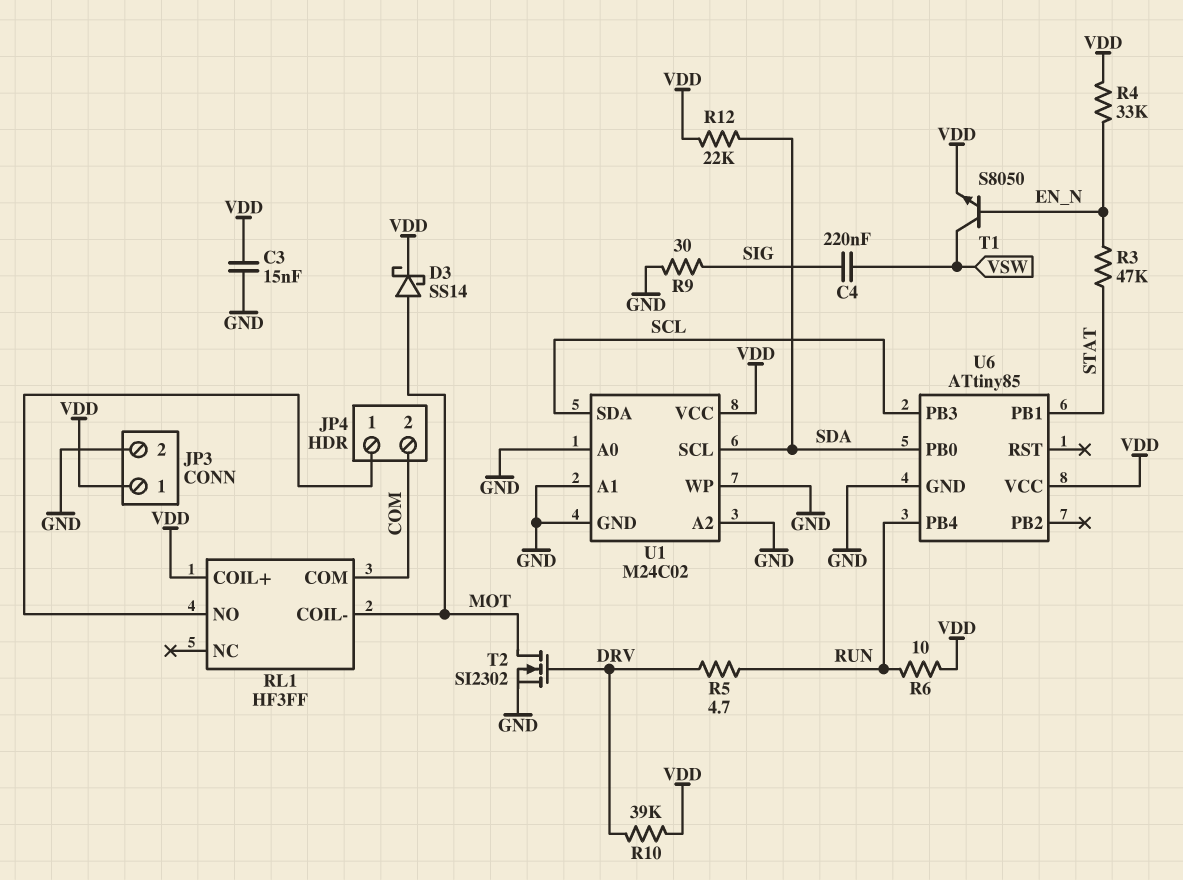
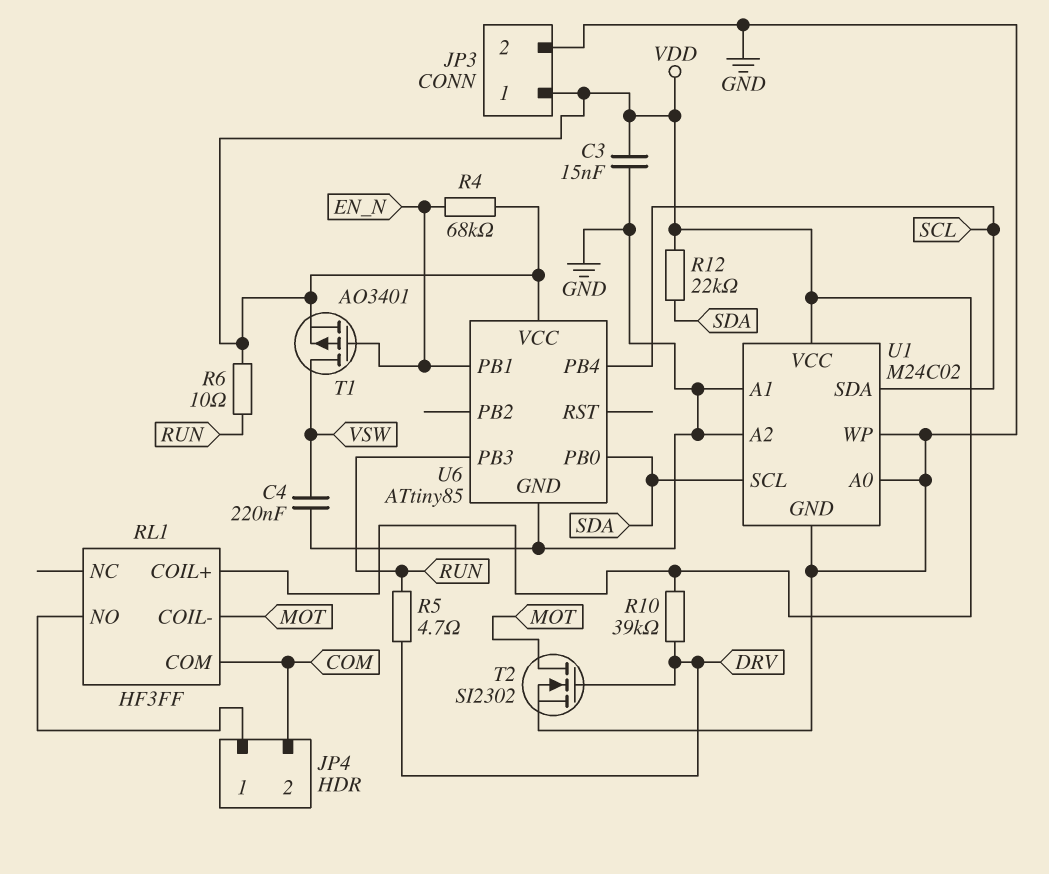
C4: 220nF (SIG, VSW) -> 220nF (GND, VSW)
D3: schottky SS14 (A MOT, K VDD) -> none
R3: 47k (EN_N, STAT) -> none
R4: 33k (EN_N, VDD) -> 68k (EN_N, VDD)
R9: 30 (GND, SIG) -> none
T1: NPN S8050 (B EN_N, C VSW, E VDD) -> PMOS AO3401 (G EN_N, D VSW, S VDD)
U6 pin PB1: STAT -> EN_N
U6 pin PB3: SCL -> RUN
U6 pin PB4: RUN -> SCL

